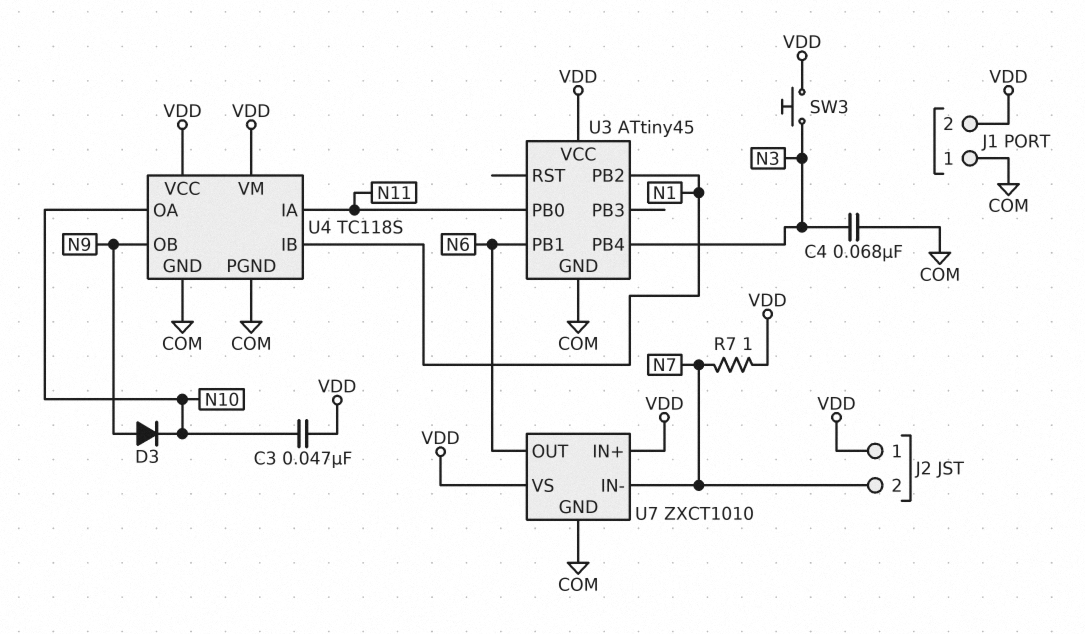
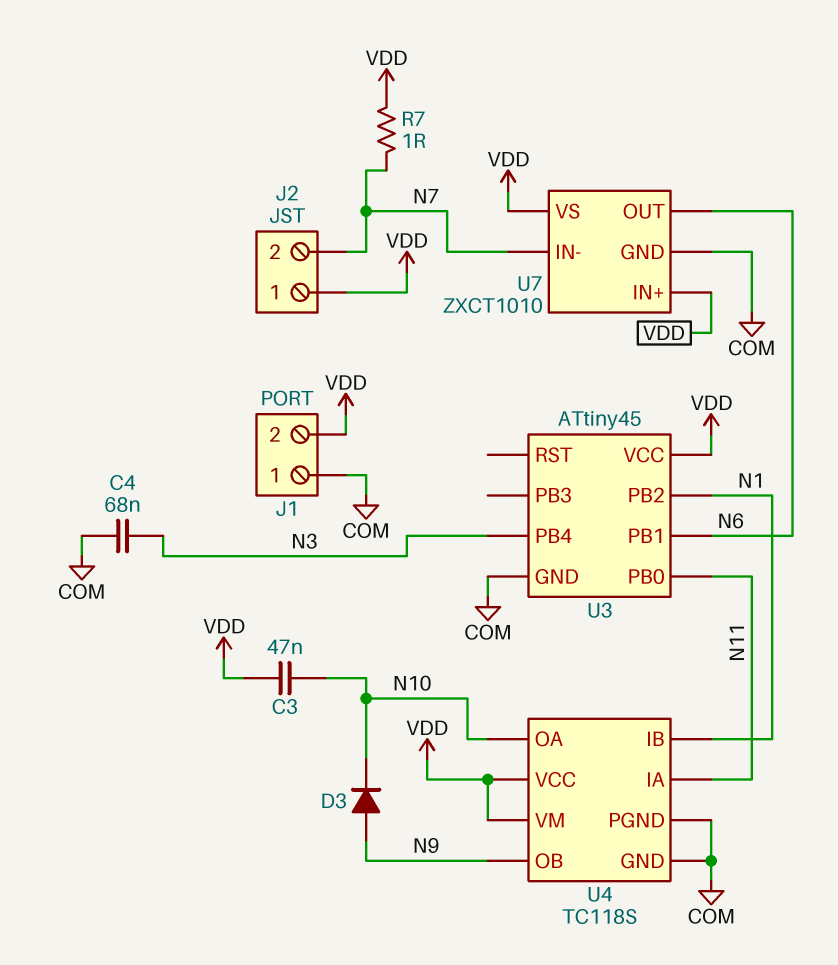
SW3: button (N3, VDD) -> none

